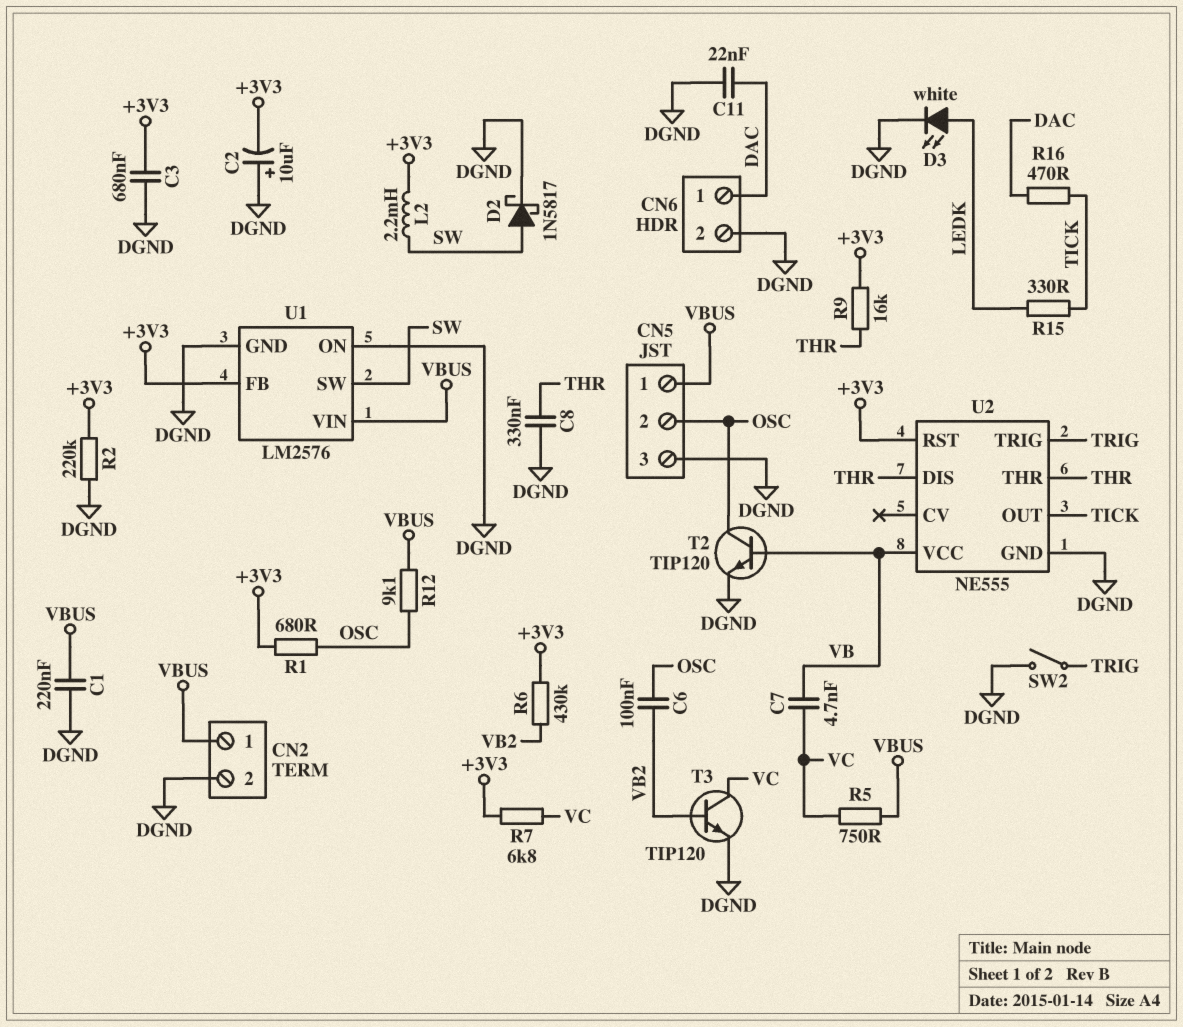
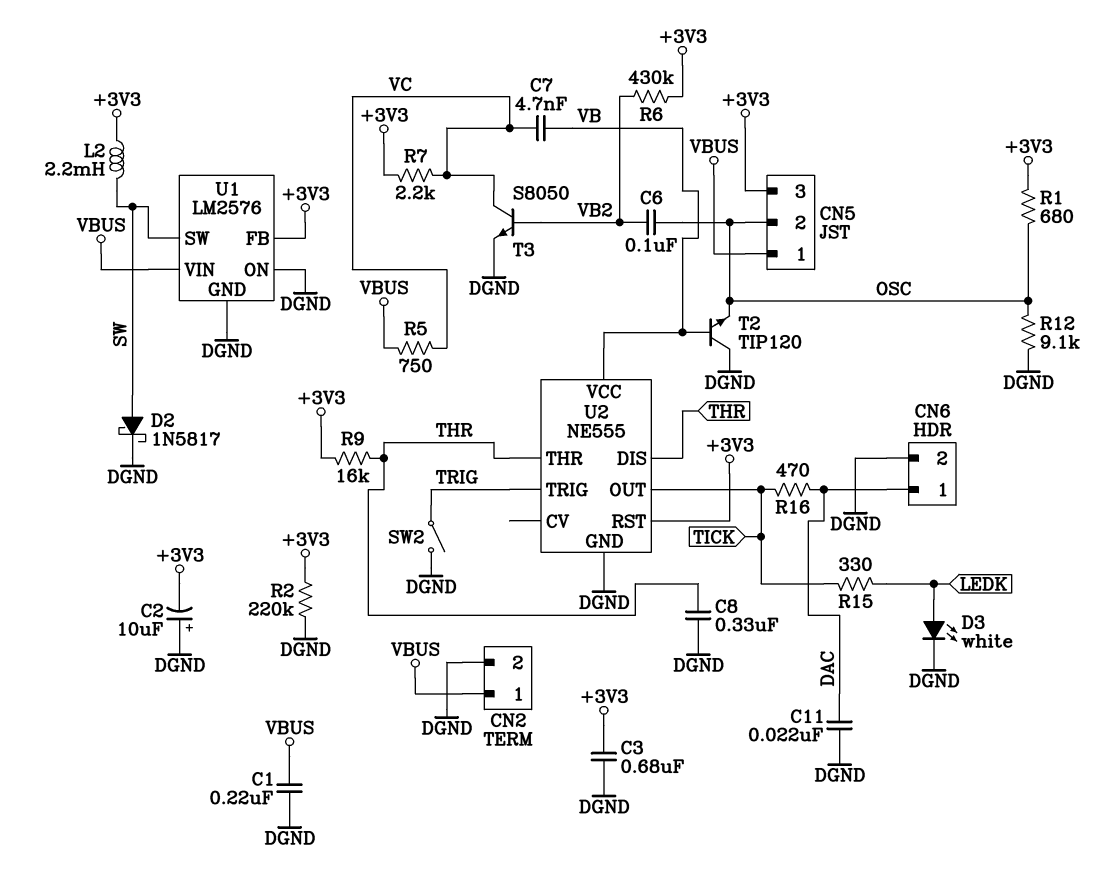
CN5 pin 3: DGND -> +3V3
R7: 6.8k (+3V3, VC) -> 2.2k (+3V3, VC)
R12: 9.1k (OSC, VBUS) -> 9.1k (DGND, OSC)
T2: NPN TIP120 (B VB, C OSC, E DGND) -> NPN TIP120 (B VB, C DGND, E OSC)
T3: NPN TIP120 (B VB2, C VC, E DGND) -> NPN S8050 (B VB2, C VC, E DGND)

